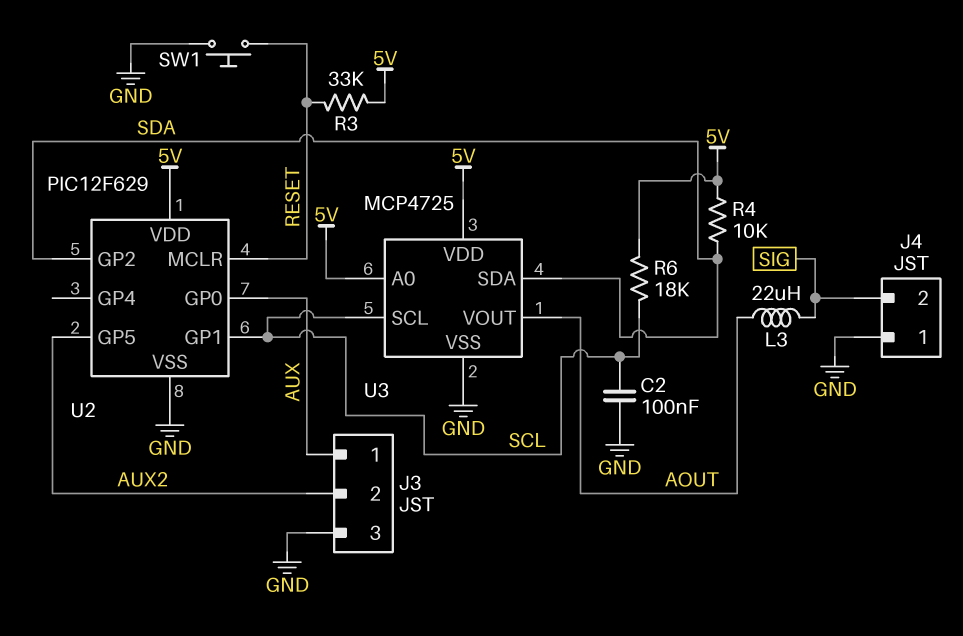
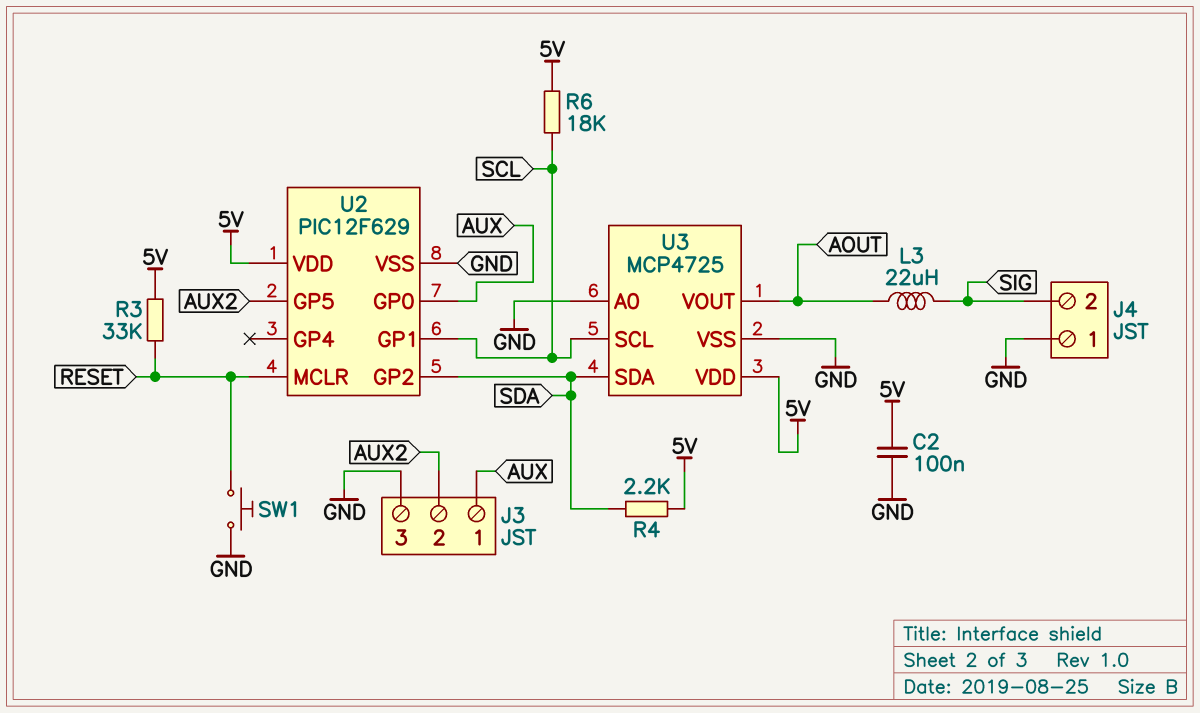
C2: 100nF (GND, SCL) -> 100nF (5V, GND)
R4: 10k (5V, SDA) -> 2.2k (5V, SDA)
U3 pin A0: 5V -> GND

